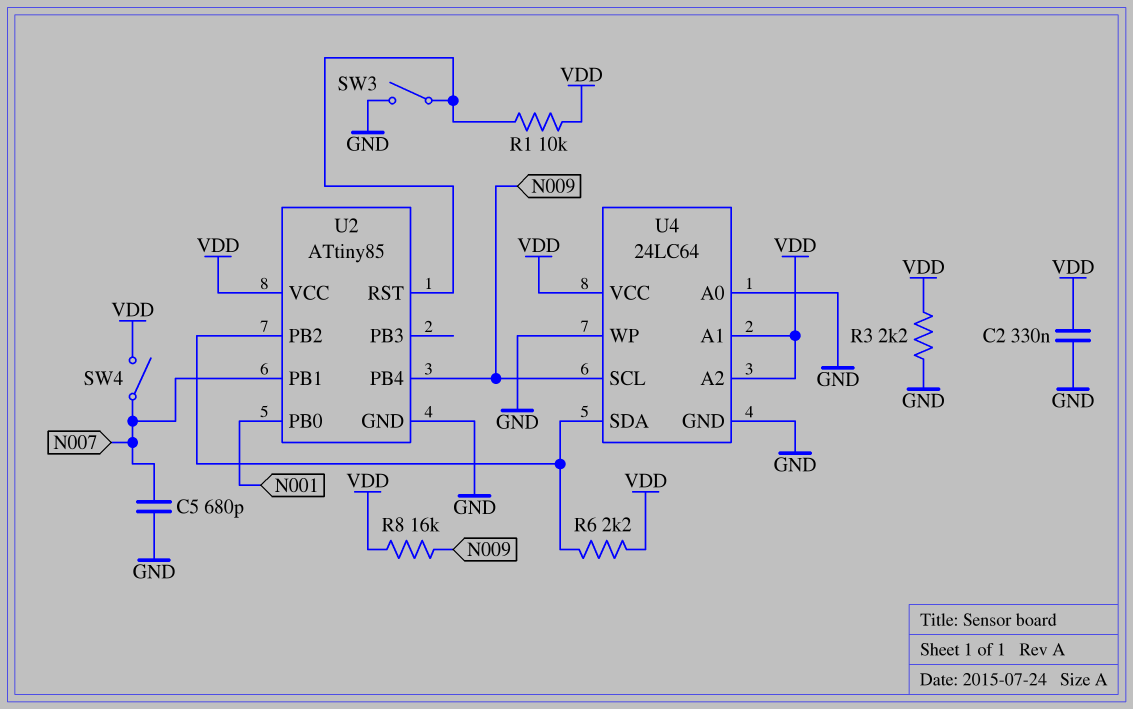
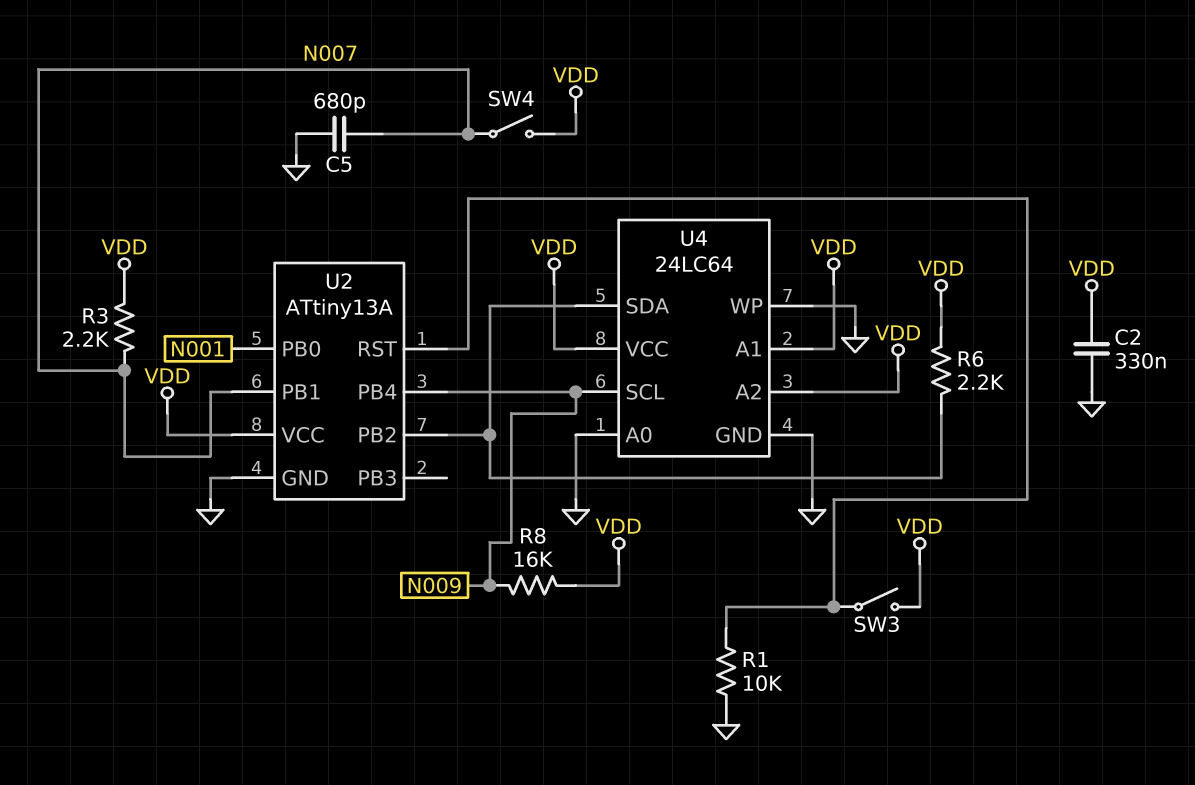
R1: 10k (U2/RST, VDD) -> 10k (GND, U2/RST)
R3: 2.2k (GND, VDD) -> 2.2k (N007, VDD)
SW3: switch (GND, U2/RST) -> switch (U2/RST, VDD)
U2: ATtiny85 -> ATtiny13A

